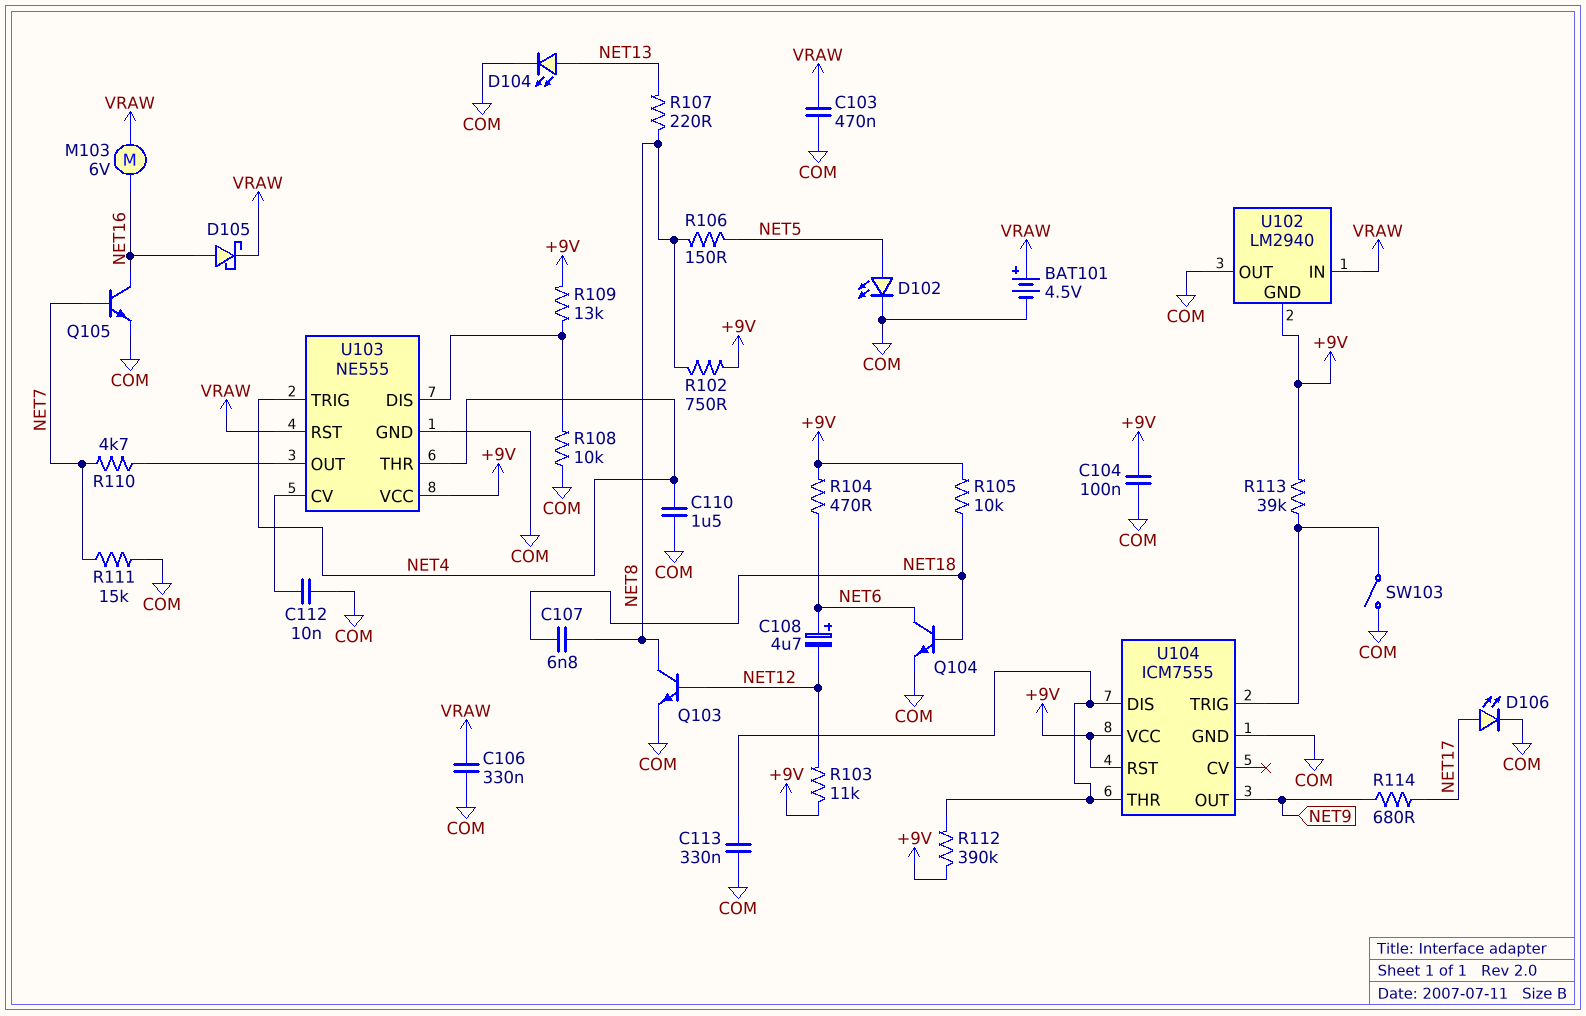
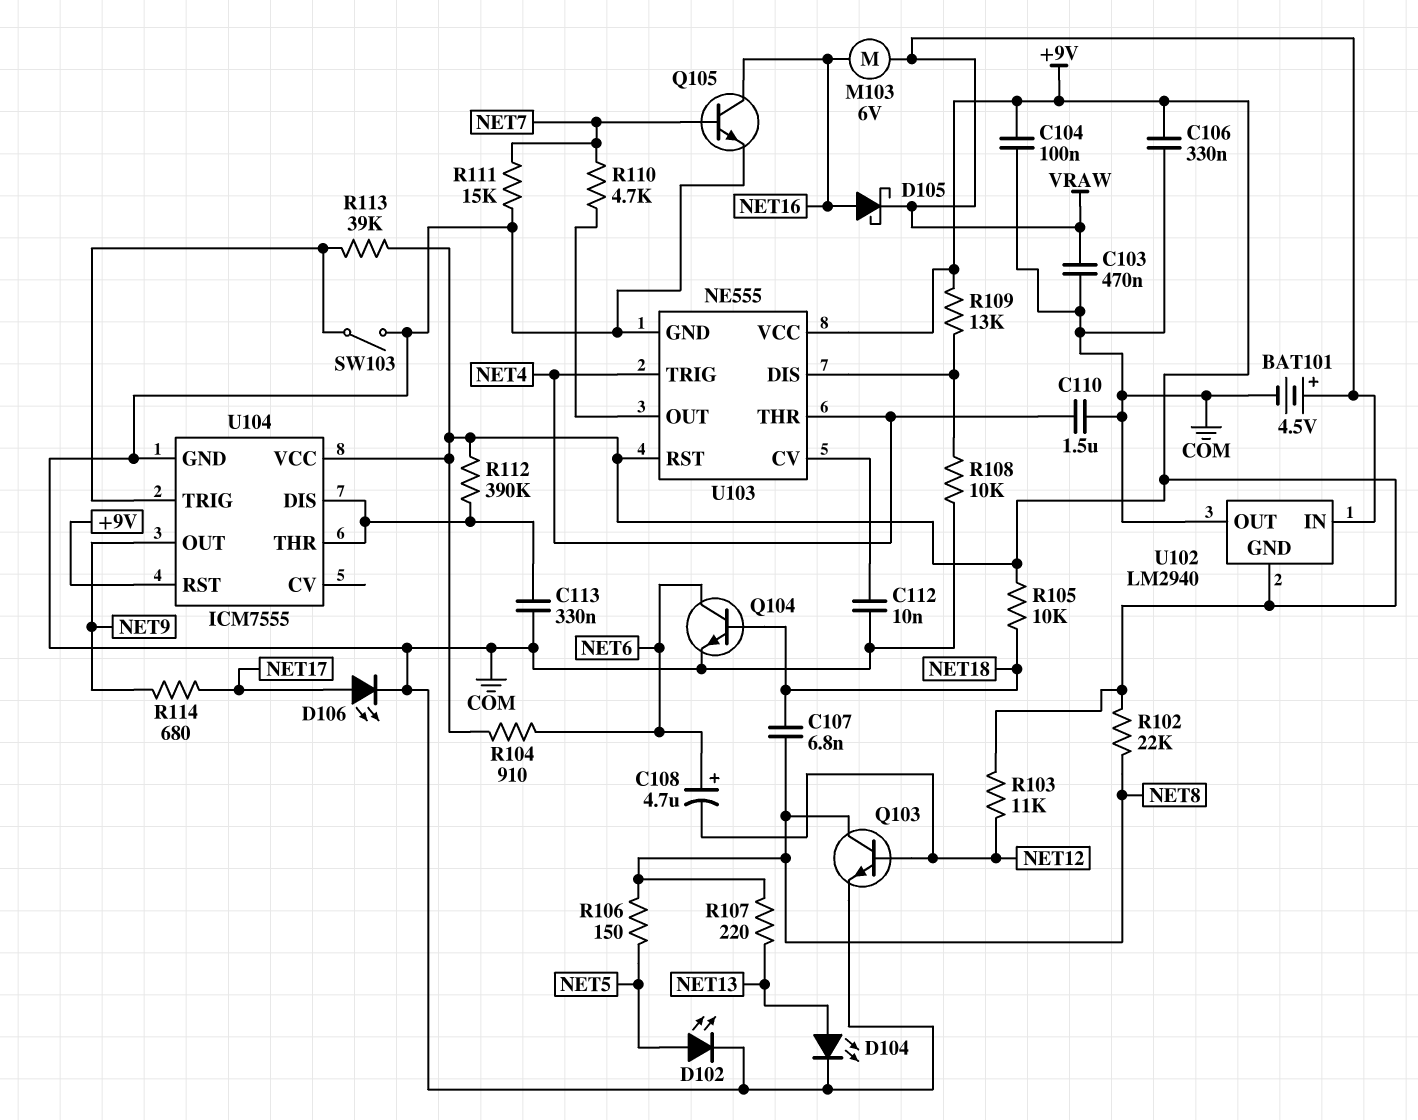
C106: 330nF (COM, VRAW) -> 330nF (+9V, COM)
R102: 750 (+9V, NET8) -> 22k (+9V, NET8)
R104: 470 (+9V, NET6) -> 910 (+9V, NET6)
U103 pin RST: VRAW -> +9V

